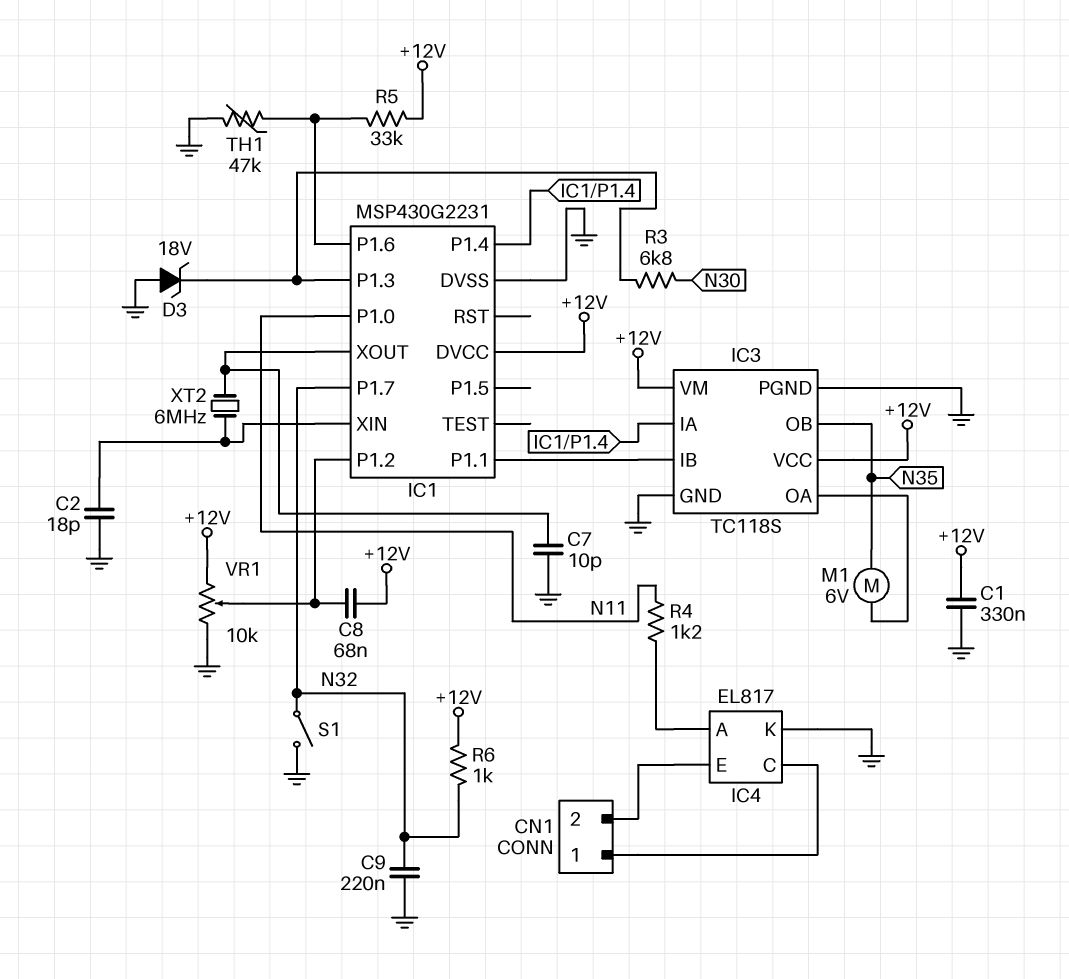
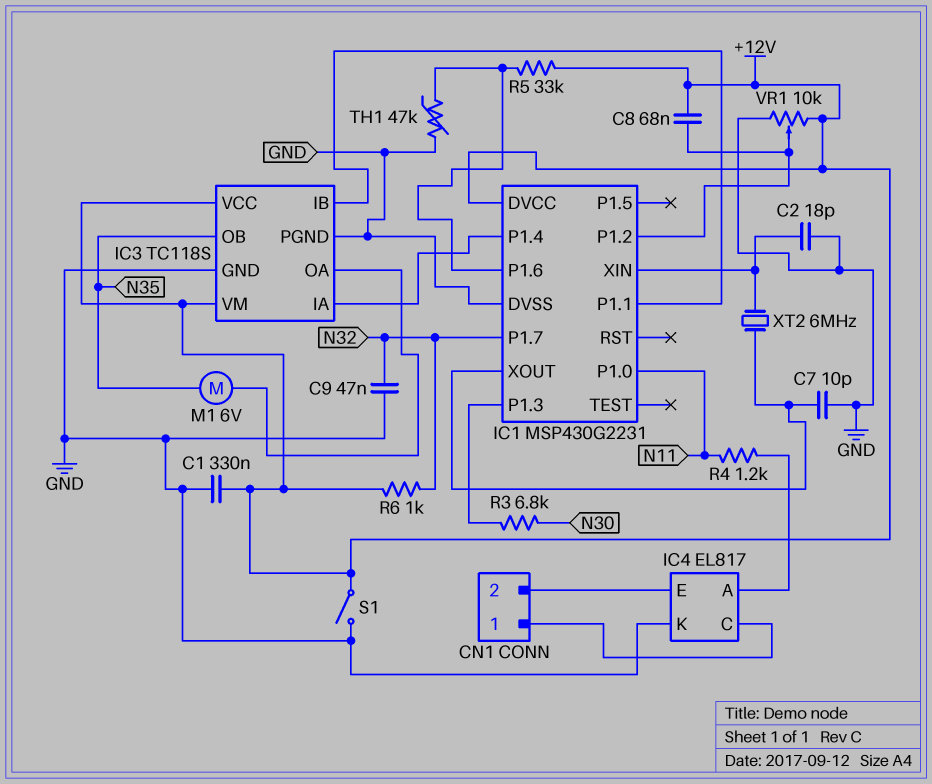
C9: 220nF (GND, N32) -> 47nF (GND, N32)
D3: zener 18V (A GND, K IC1/P1.3) -> none
S1: switch (GND, N32) -> switch (+12V, GND)

